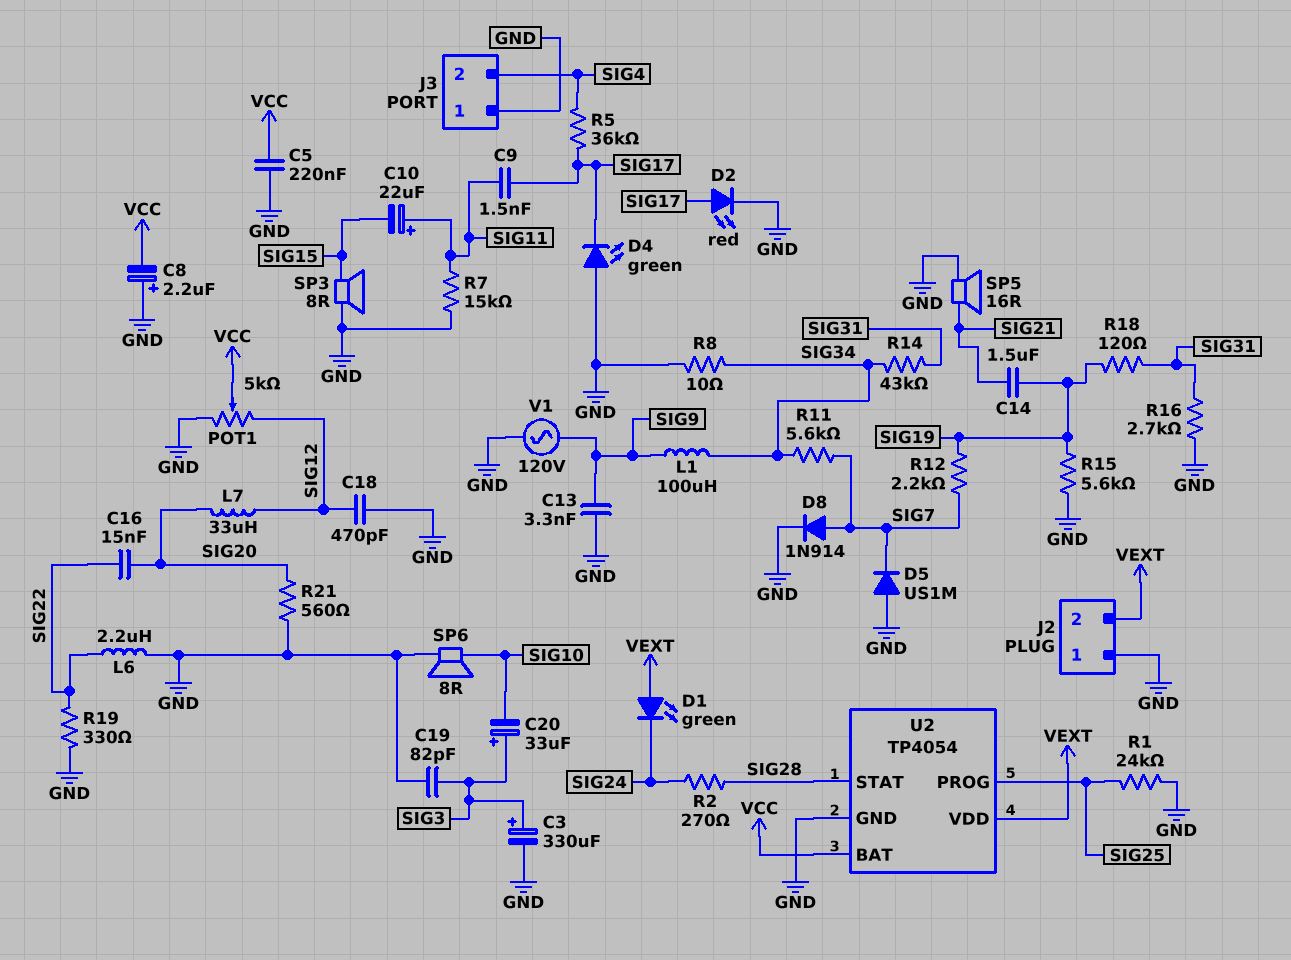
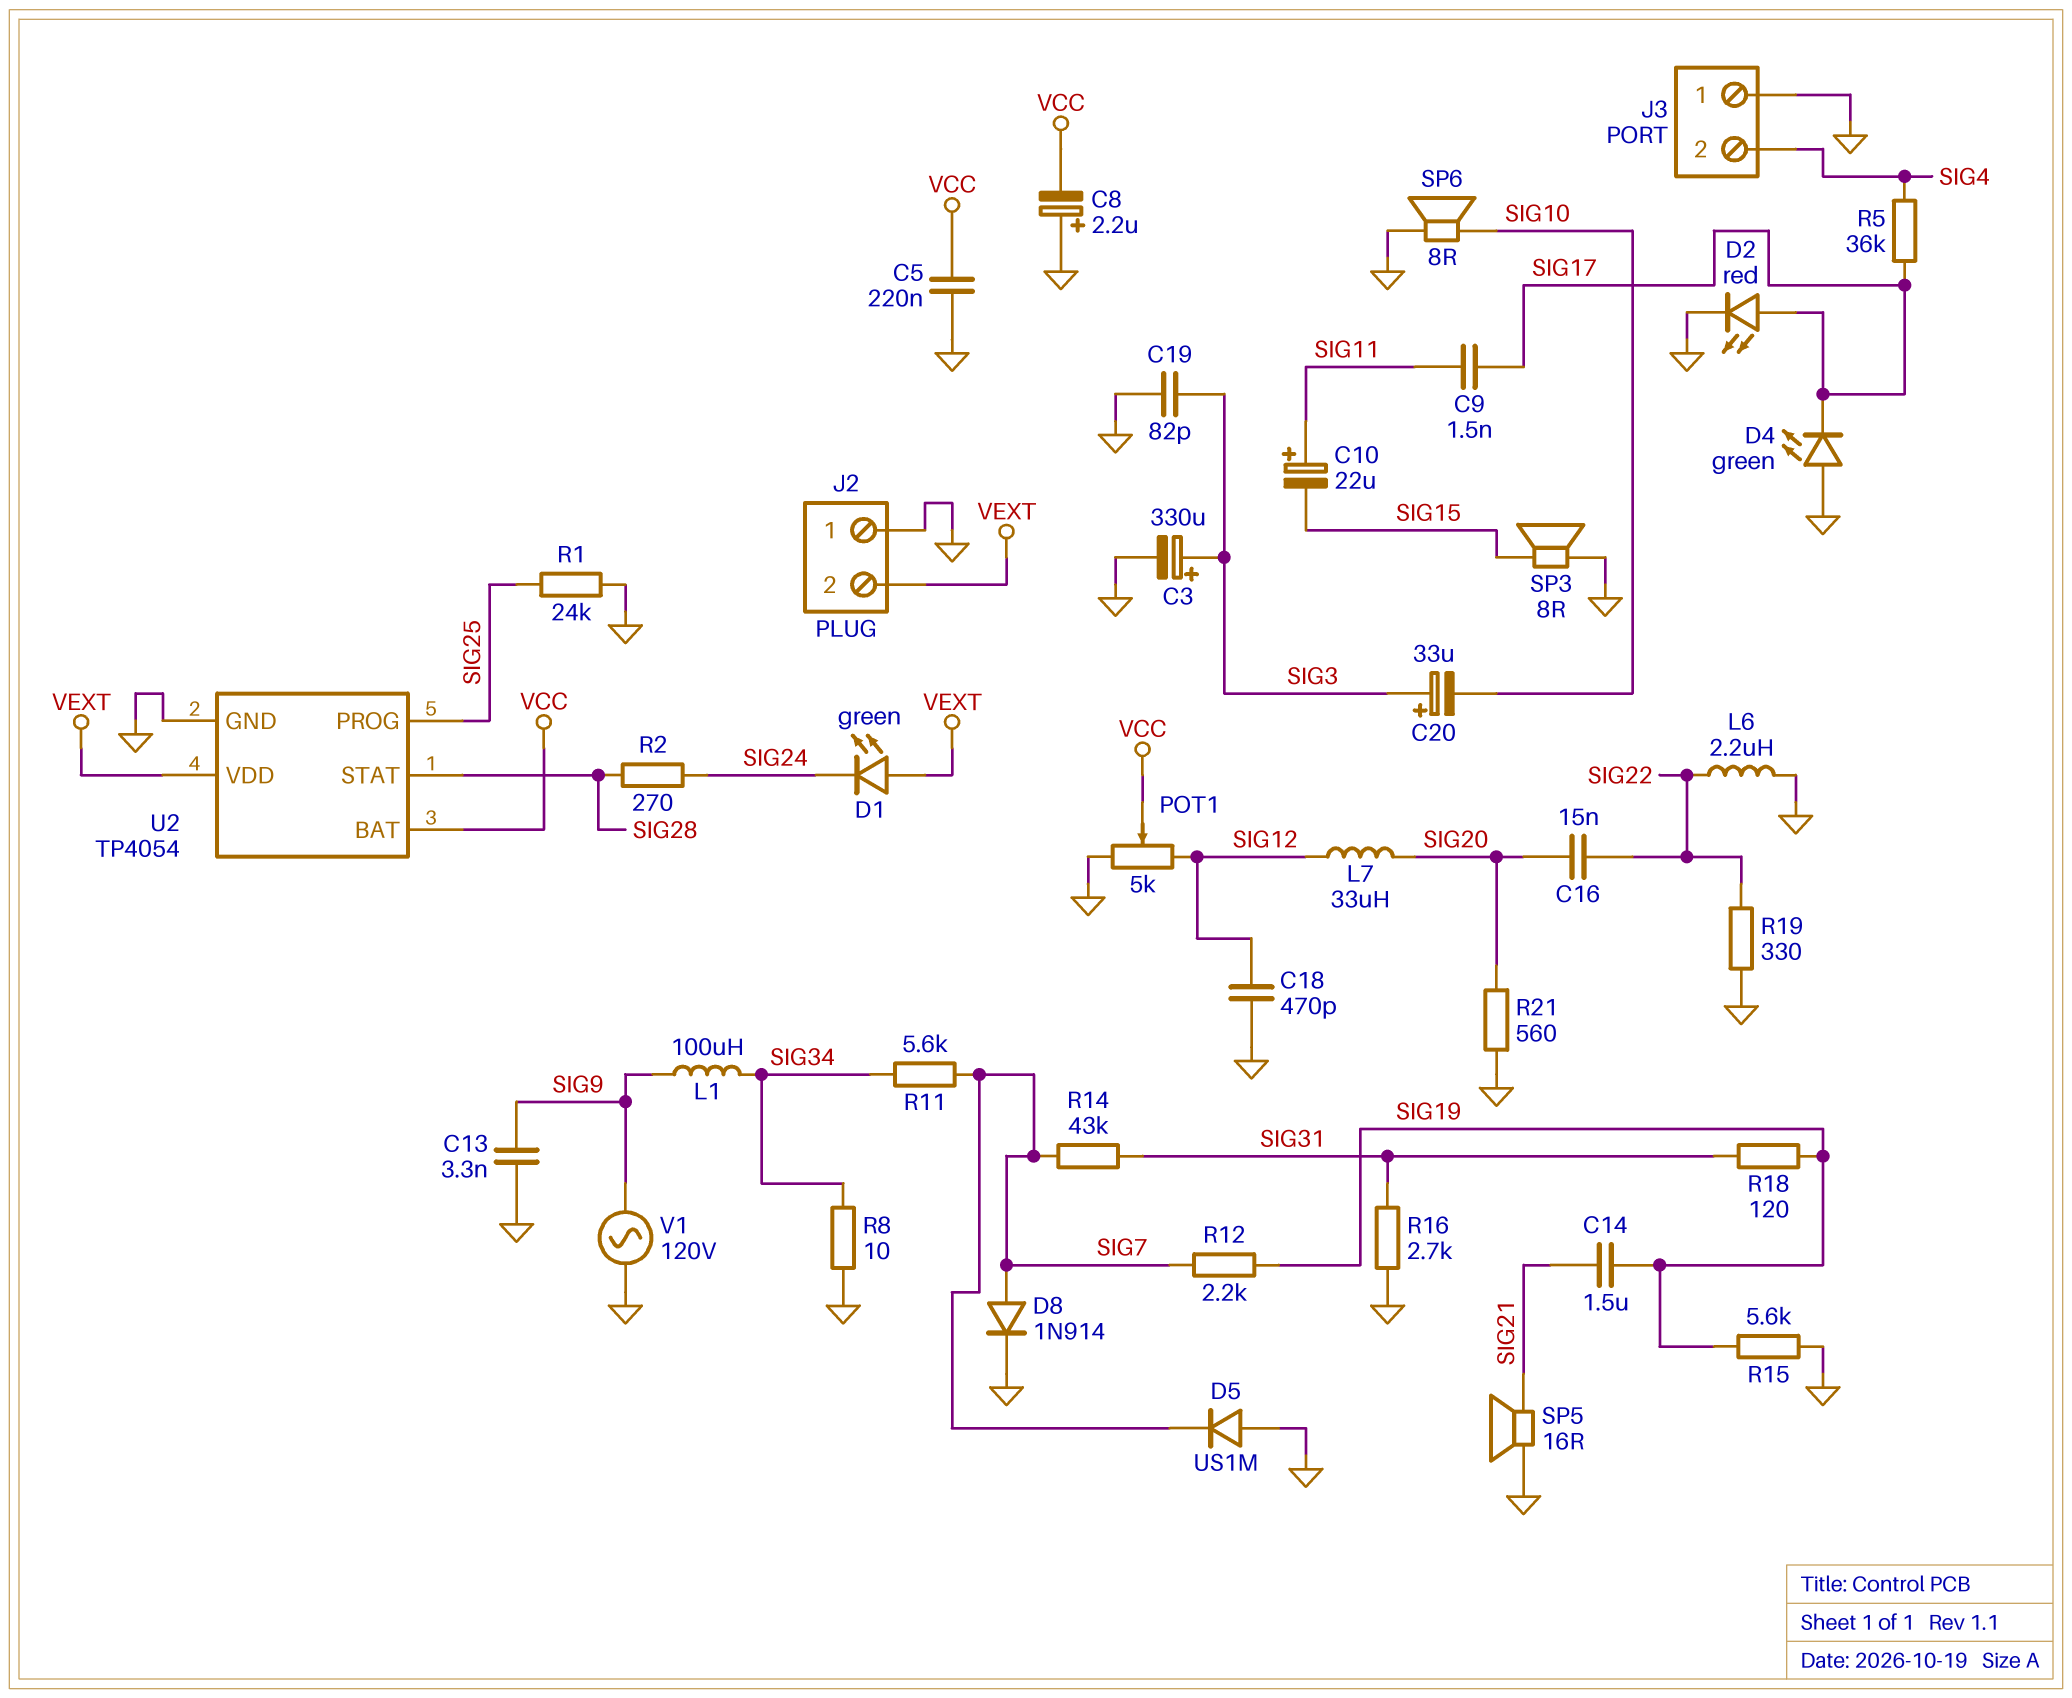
R7: 15k (GND, SIG11) -> none
R14: 43k (SIG31, SIG34) -> 43k (SIG7, SIG31)

